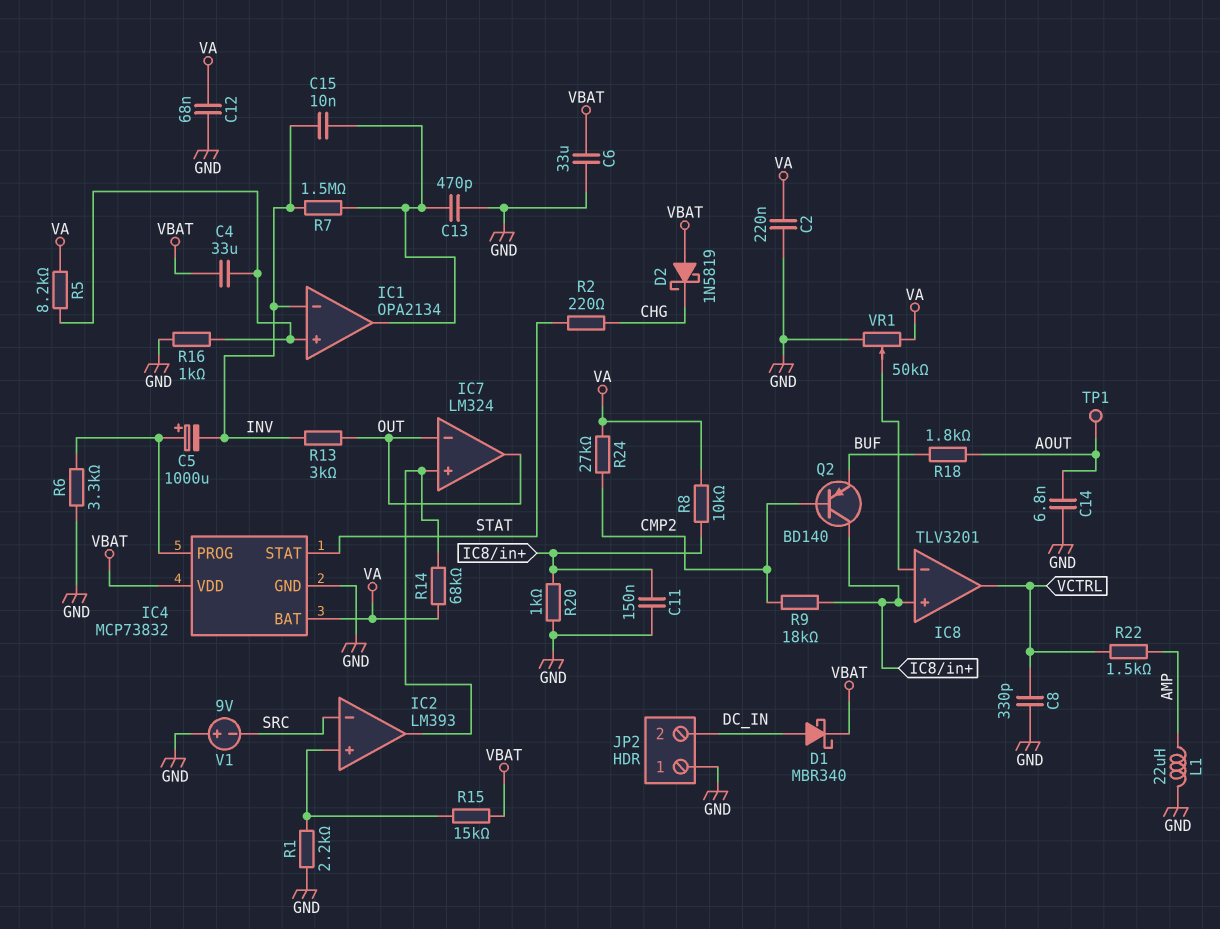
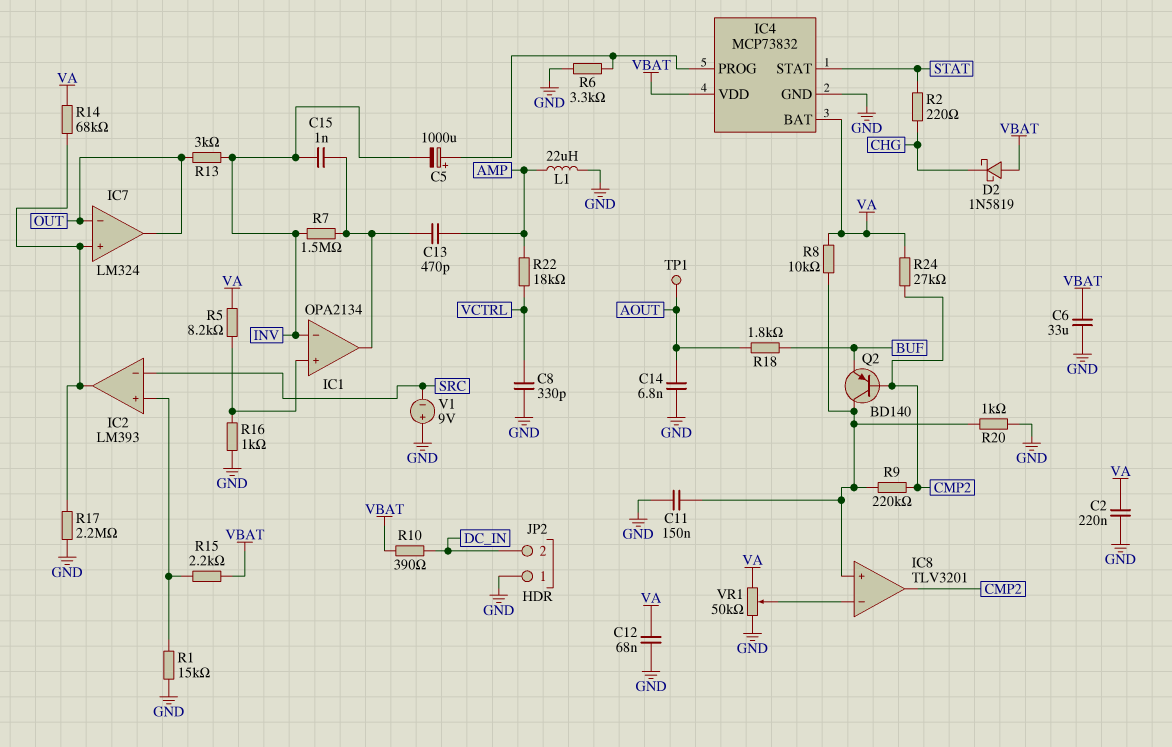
C4: 33uF (IC1/in+, VBAT) -> none
C13: 470pF (GND, IC1/out) -> 470pF (AMP, IC1/out)
C15: 10nF (IC1/out, INV) -> 1nF (IC1/out, INV)
D1: schottky MBR340 (A DC_IN, K VBAT) -> none
IC8 pin out: VCTRL -> CMP2
R1: 2.2k (GND, IC2/in+) -> 15k (GND, IC2/in+)
R9: 18k (CMP2, IC8/in+) -> 220k (CMP2, IC8/in+)
R10: none -> 390 (DC_IN, VBAT)
R15: 15k (IC2/in+, VBAT) -> 2.2k (IC2/in+, VBAT)
R17: none -> 2.2M (GND, IC2/out)
R22: 1.5k (AMP, VCTRL) -> 18k (AMP, VCTRL)

